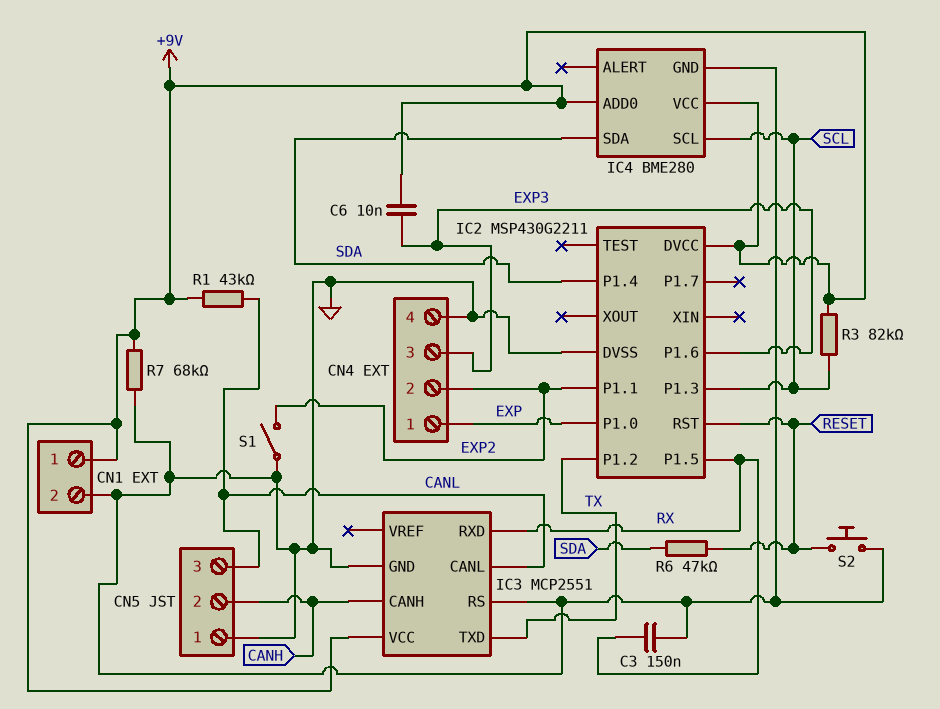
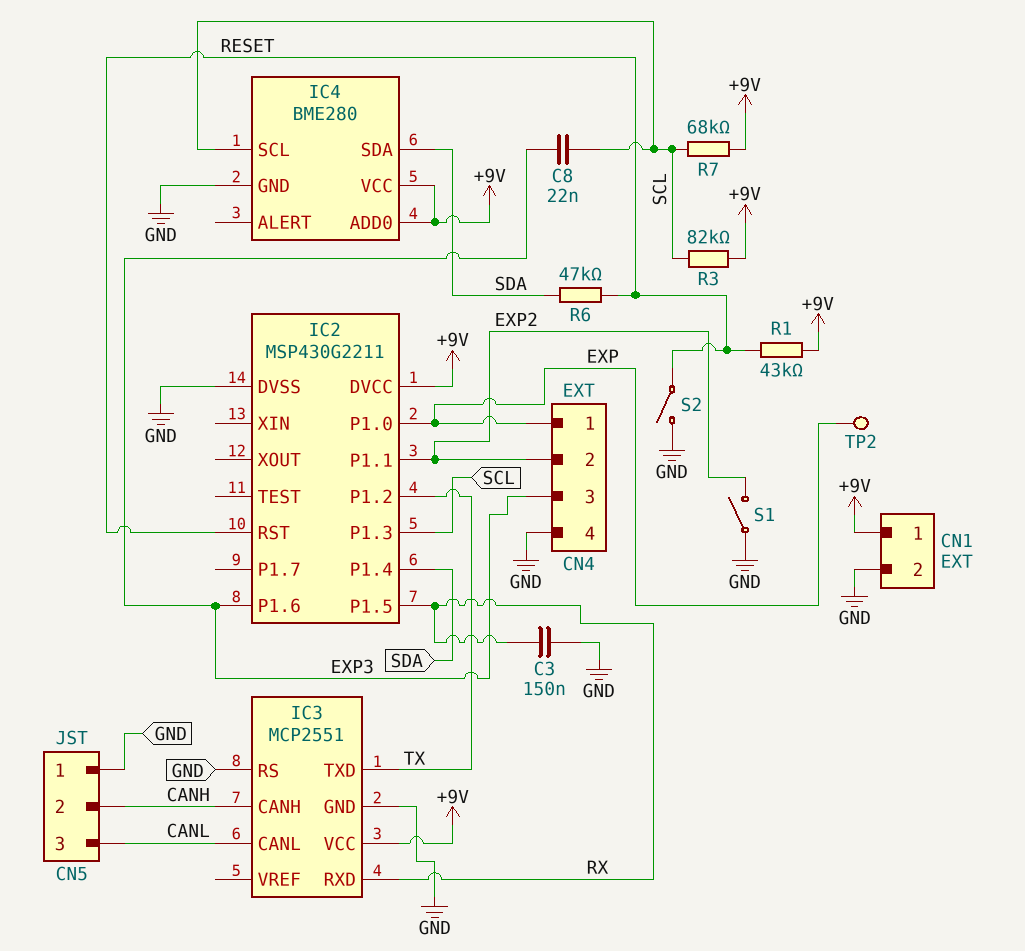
C6: 10nF (+9V, EXP3) -> none
C8: none -> 22nF (EXP3, SCL)
R1: 43k (+9V, CANL) -> 43k (+9V, RESET)
R7: 68k (+9V, GND) -> 68k (+9V, SCL)
S2: button (GND, RESET) -> switch (GND, RESET)
TP2: none -> test point (EXP)

